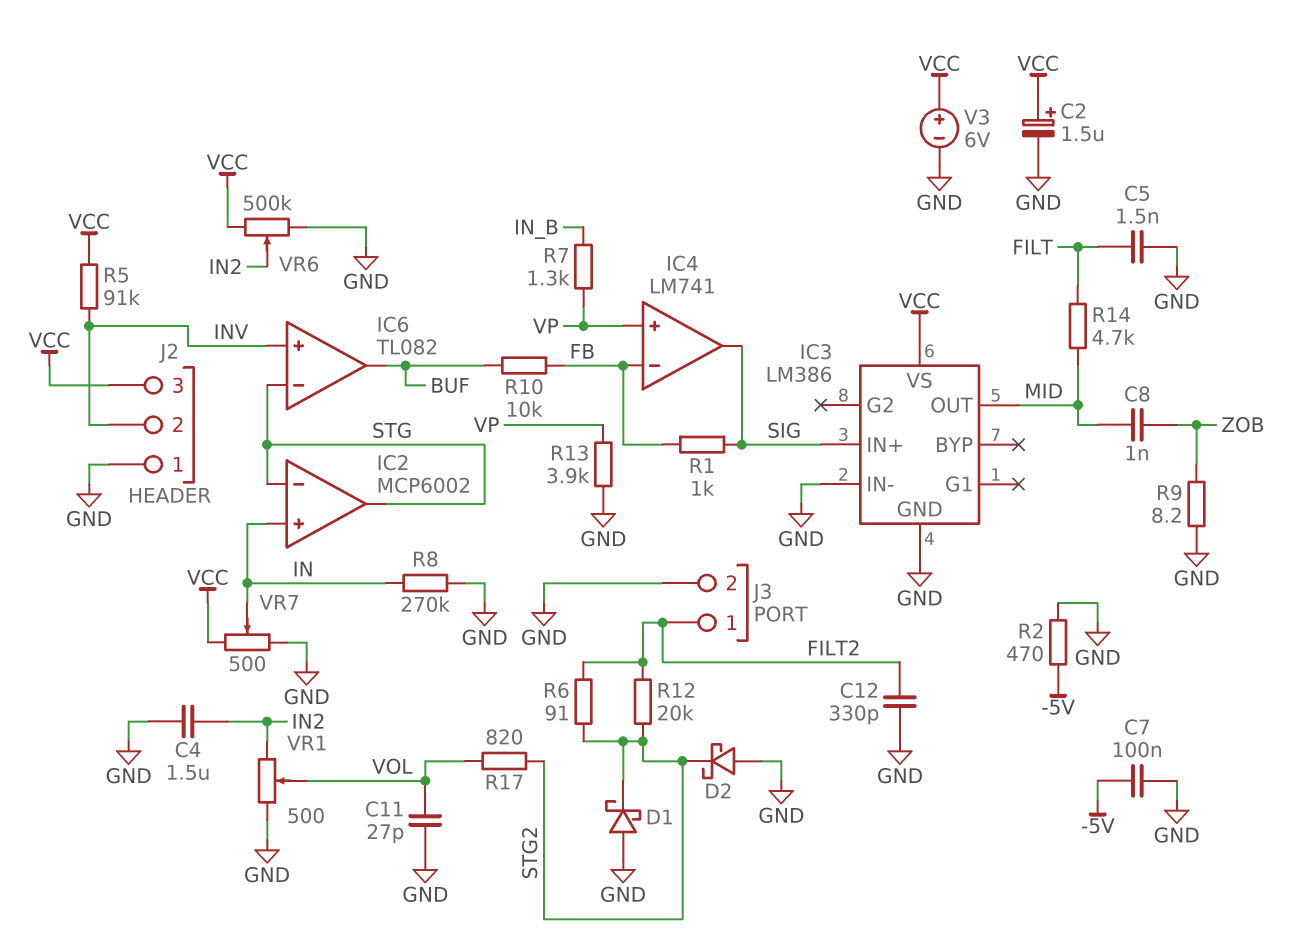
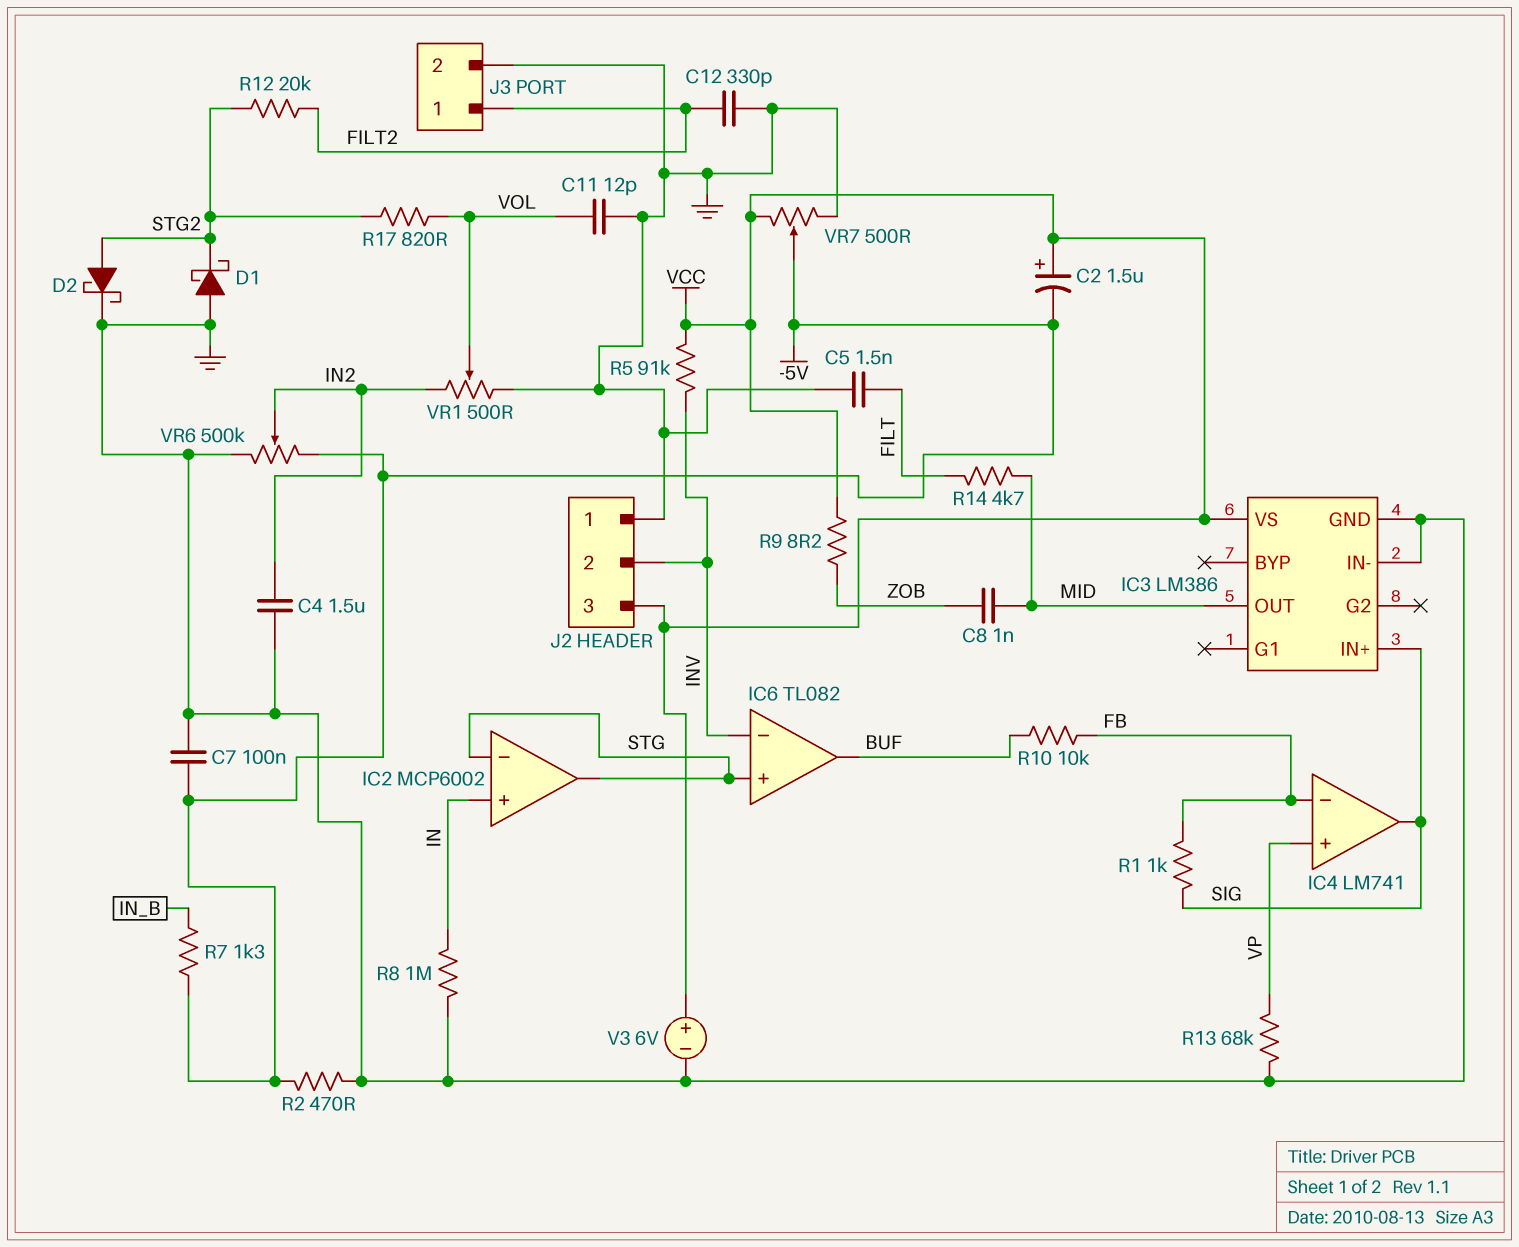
C2: 1.5uF (plus VCC, minus GND) -> 1.5uF (plus VCC, minus -5V)
C11: 27pF (GND, VOL) -> 12pF (GND, VOL)
D2: schottky (A GND, K STG2) -> schottky (A STG2, K GND)
IC6 pin in+: INV -> STG
IC6 pin in-: STG -> INV
R6: 91 (FILT2, STG2) -> none
R7: 1.3k (IN_B, VP) -> 1.3k (-5V, IN_B)
R8: 270k (GND, IN) -> 1M (GND, IN)
R9: 8.2 (GND, ZOB) -> 8.2 (VCC, ZOB)
R13: 3.9k (GND, VP) -> 68k (GND, VP)
VR6: 500k (GND, VCC, wiper IN2) -> 500k (-5V, GND, wiper IN2)
VR7: 500 (GND, VCC, wiper IN) -> 500 (GND, VCC, wiper -5V)

